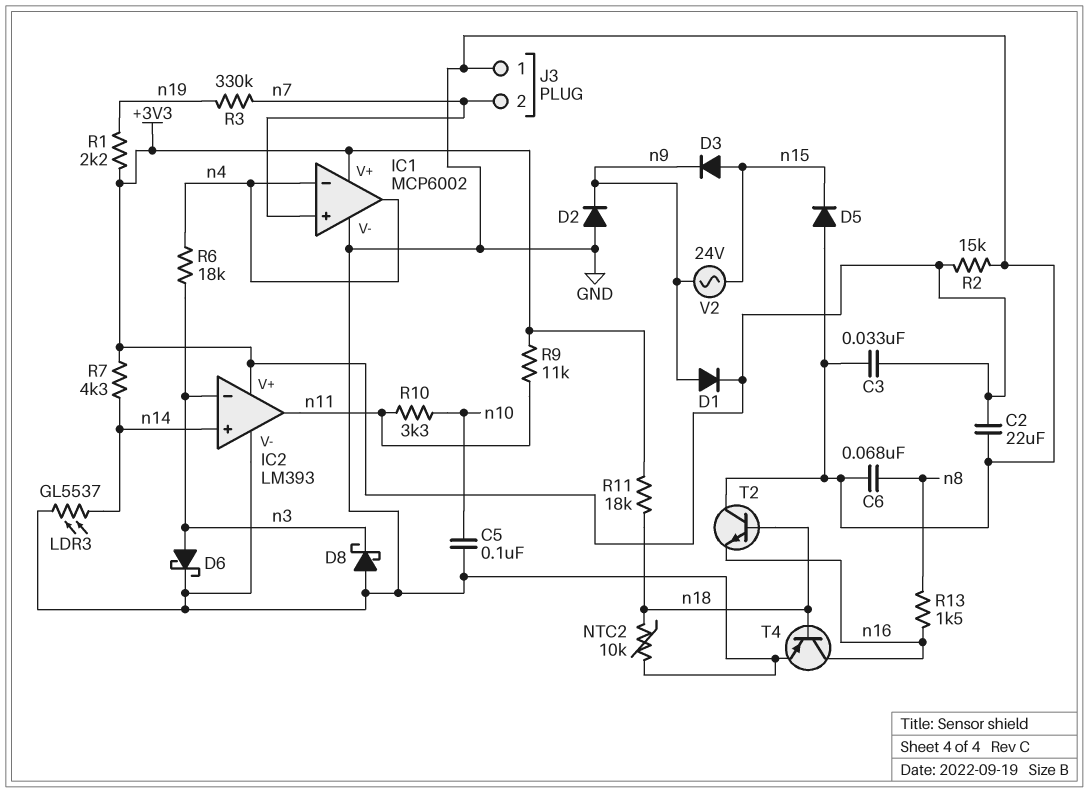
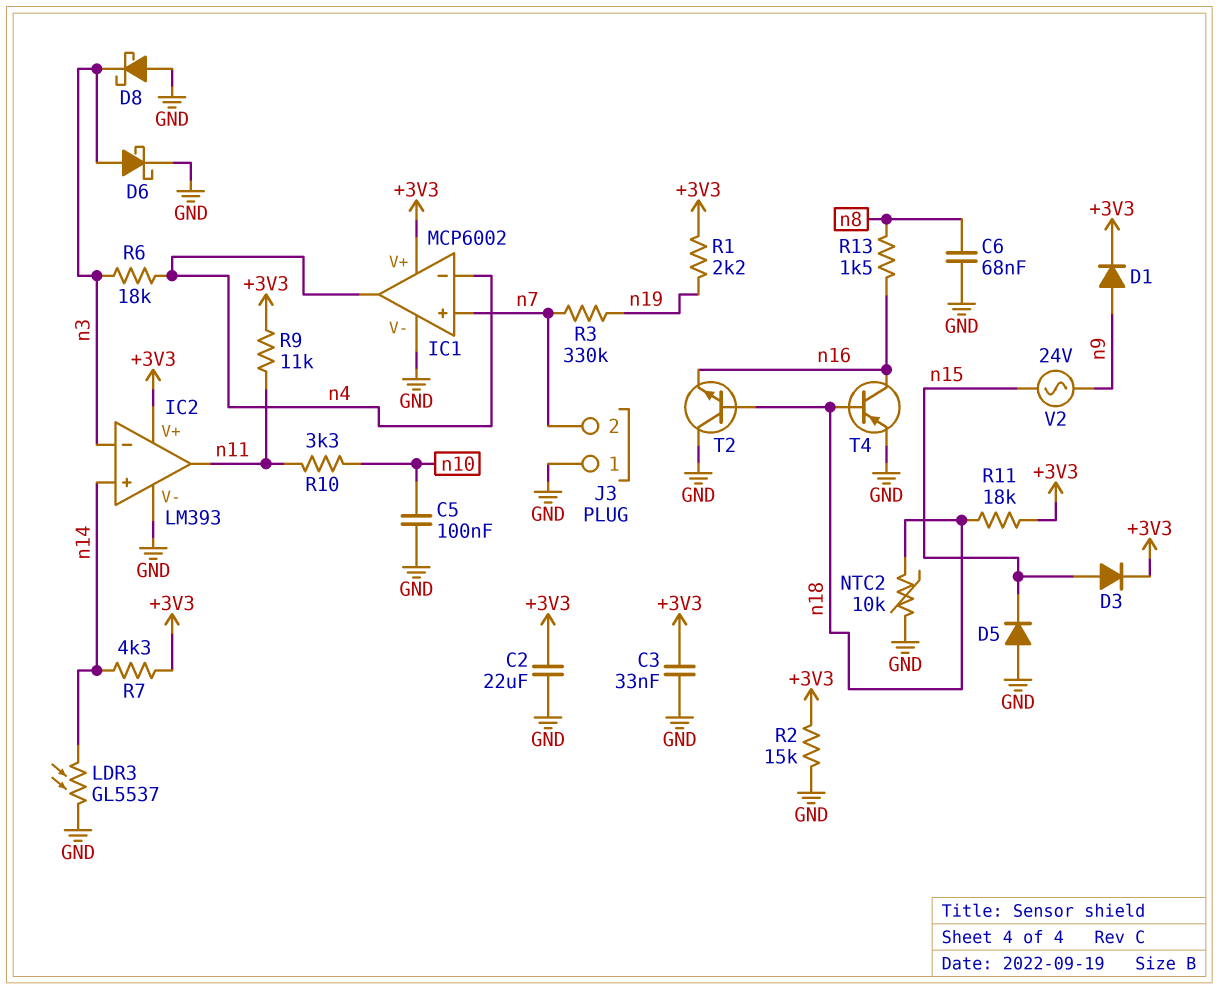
D2: diode (A GND, K n9) -> none
D3: diode (A n15, K n9) -> diode (A n15, K +3V3)

